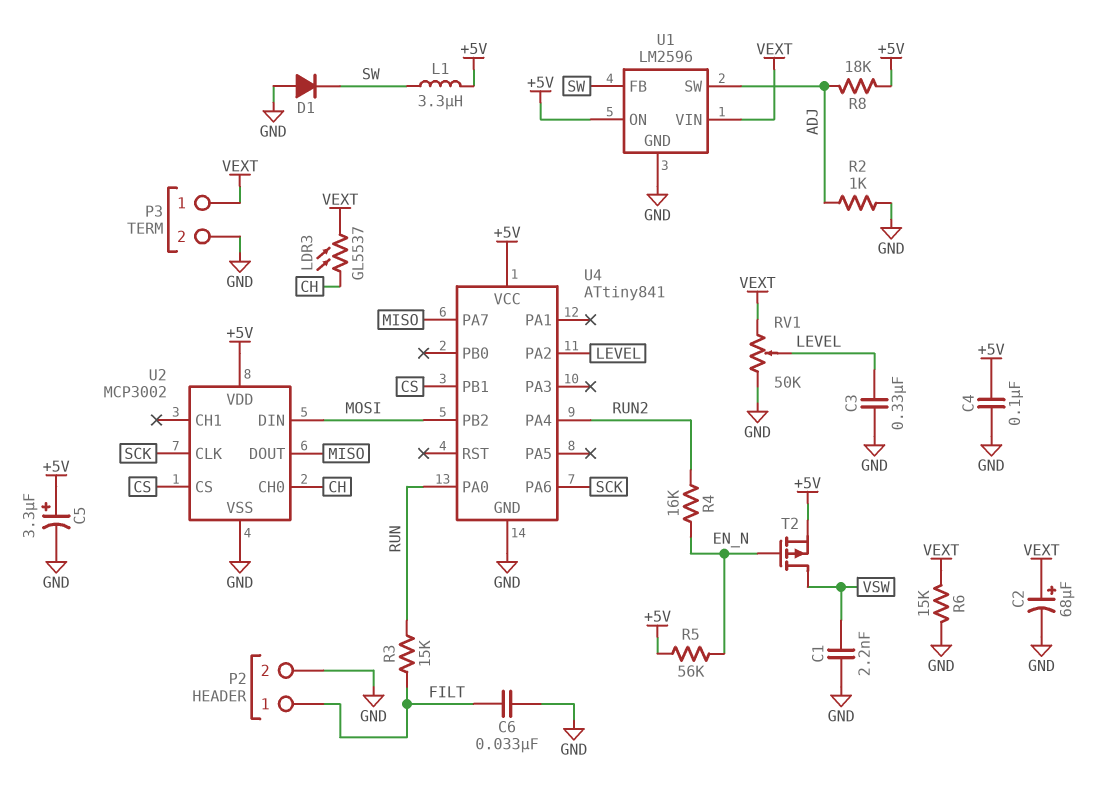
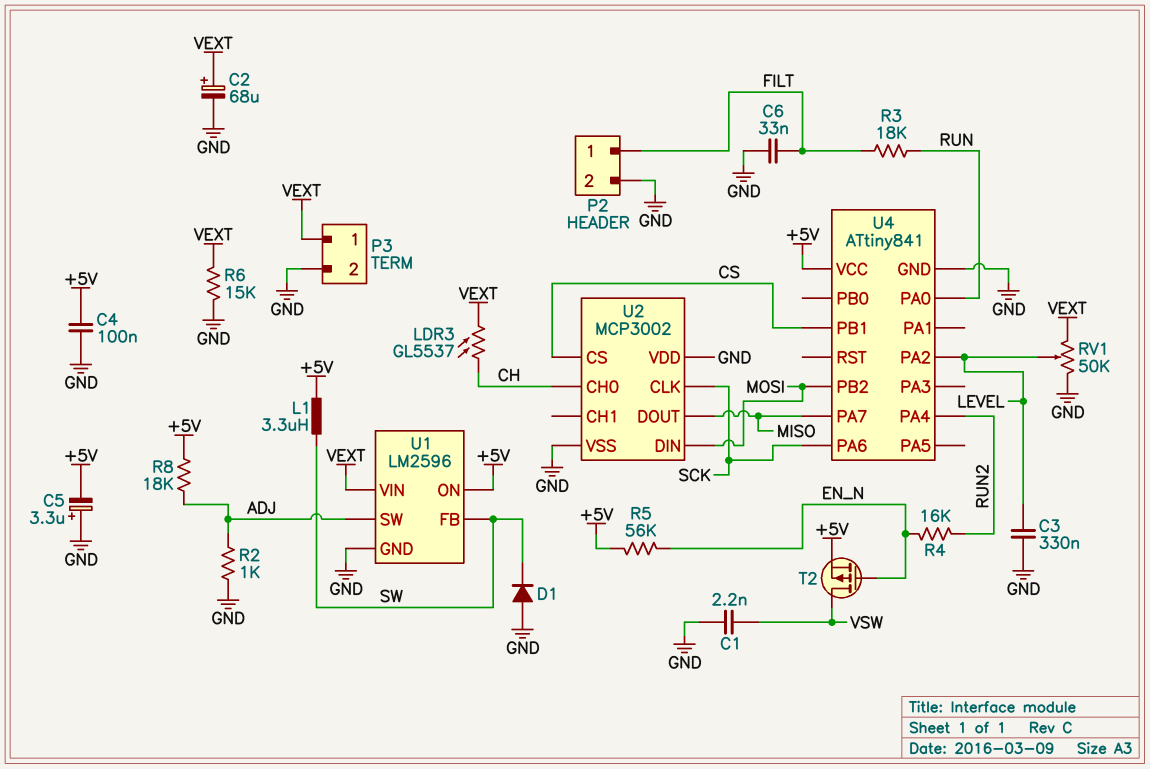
C5: 3.3uF (plus +5V, minus GND) -> 3.3uF (plus GND, minus +5V)
R3: 15k (FILT, RUN) -> 18k (FILT, RUN)
U2 pin VDD: +5V -> GND

